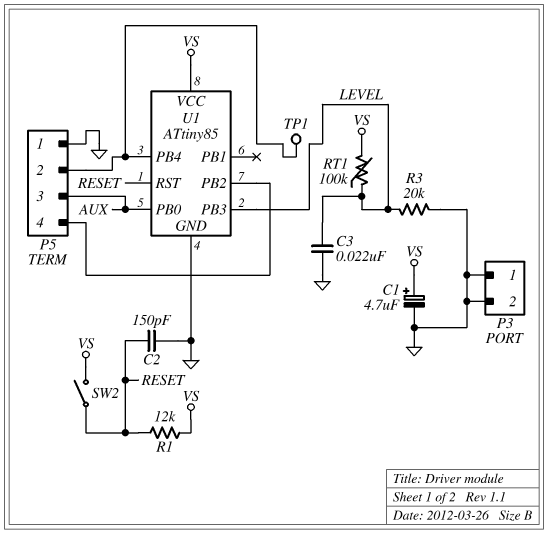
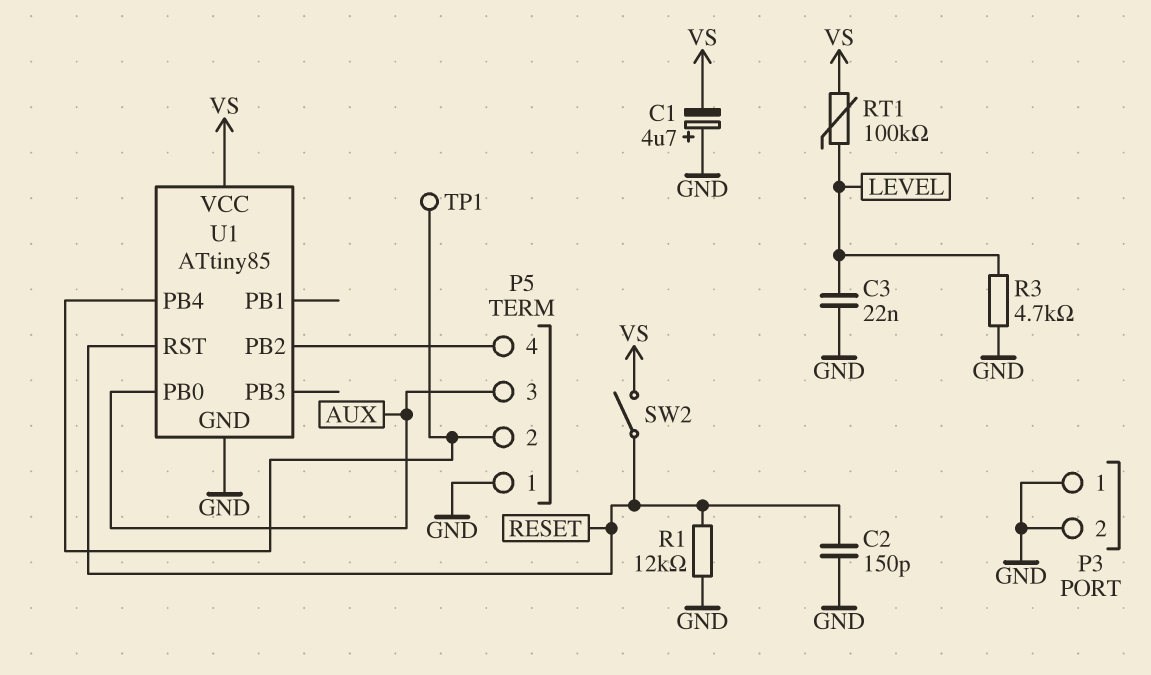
C1: 4.7uF (plus VS, minus GND) -> 4.7uF (plus GND, minus VS)
R1: 12k (RESET, VS) -> 12k (GND, RESET)
R3: 20k (GND, LEVEL) -> 4.7k (GND, LEVEL)
U1 pin PB3: LEVEL -> none

